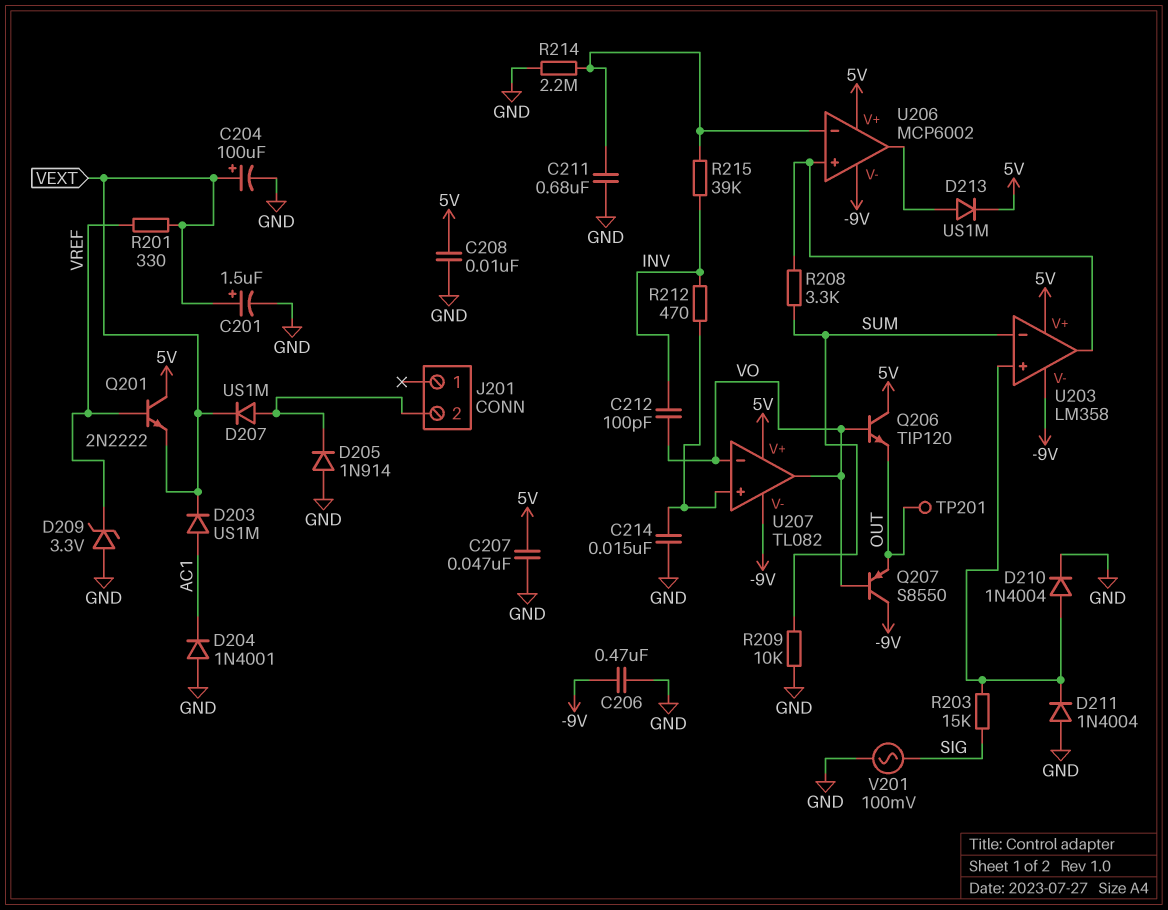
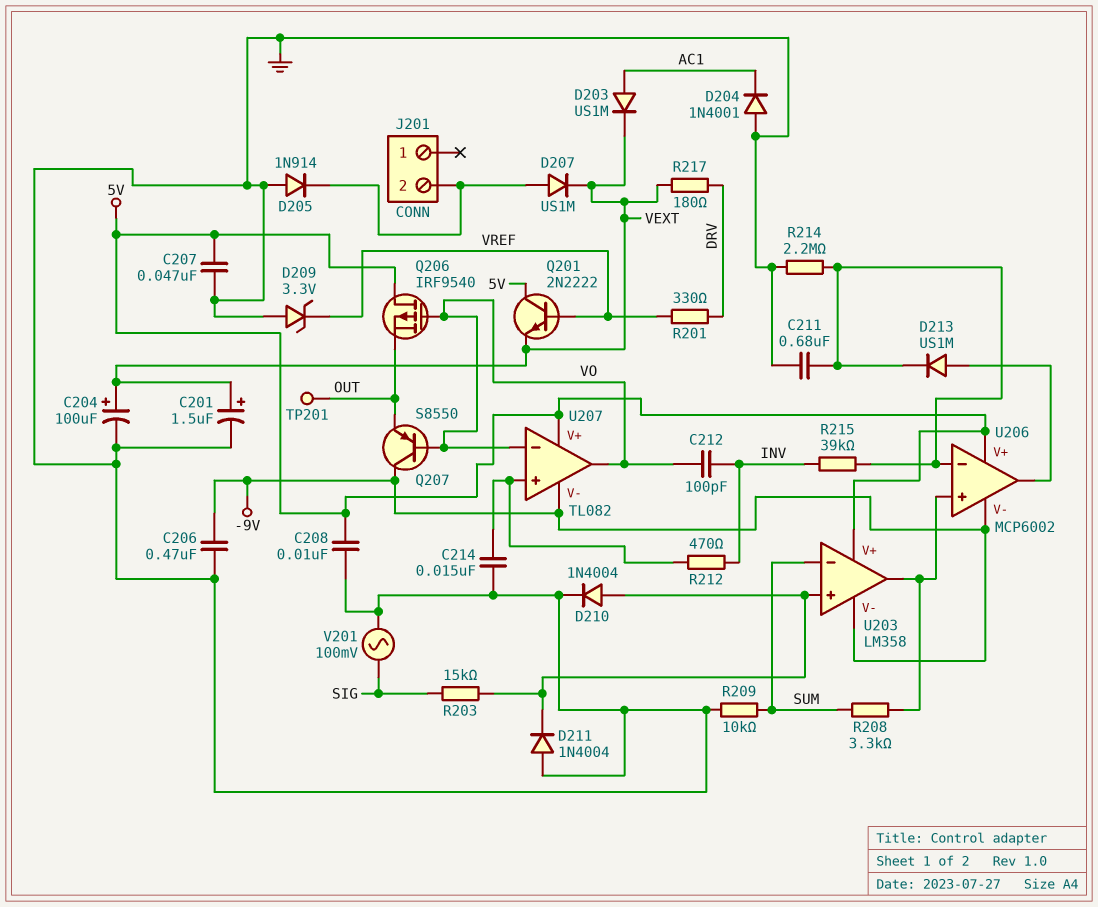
D213: diode US1M (A U206/out, K 5V) -> diode US1M (A U206/out, K U206/in-)
Q206: NPN TIP120 (B VO, C 5V, E OUT) -> PMOS IRF9540 (G VO, D 5V, S OUT)
R201: 330 (VEXT, VREF) -> 330 (DRV, VREF)
R217: none -> 180 (DRV, VEXT)

